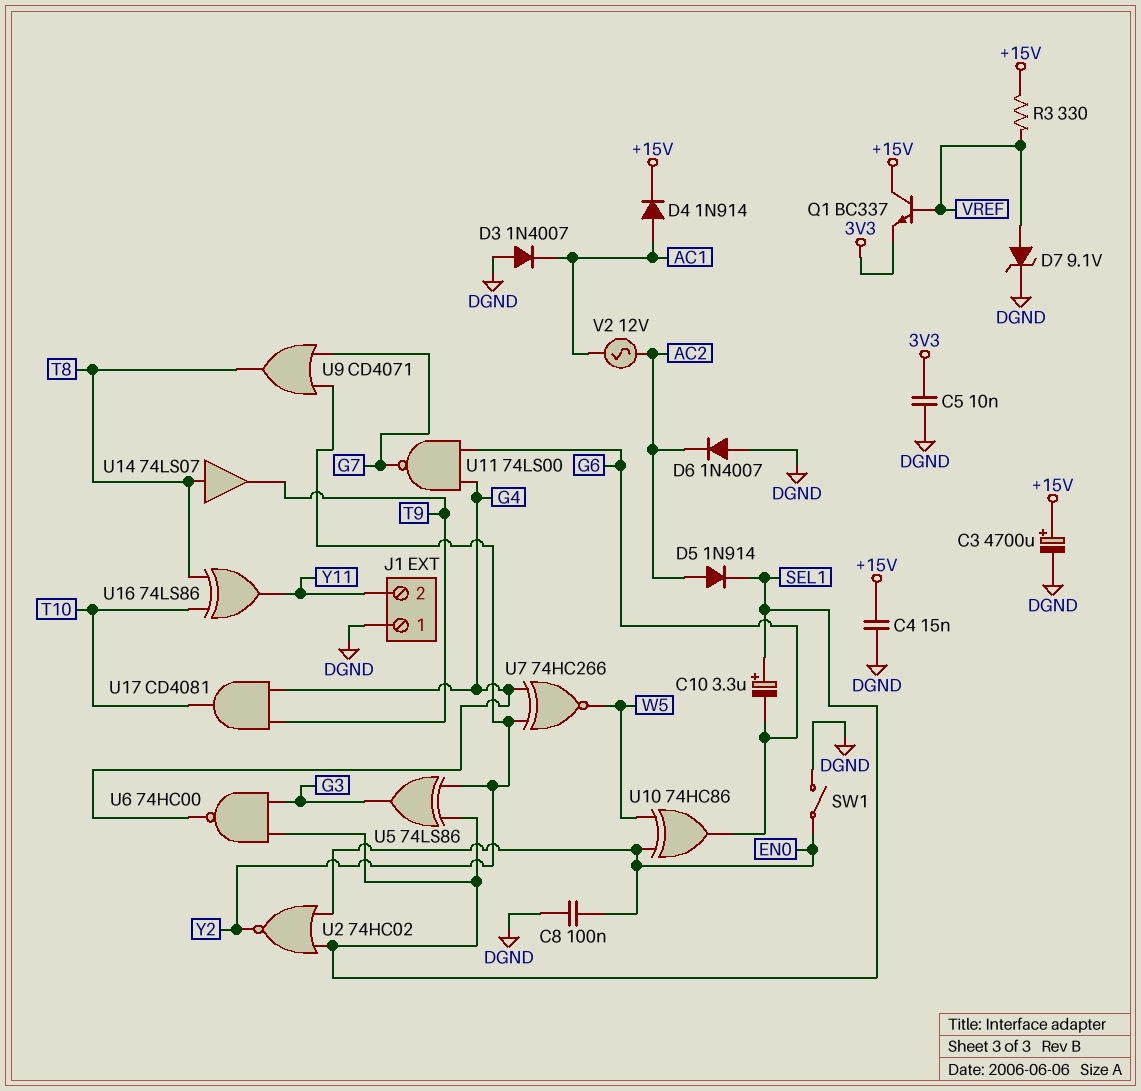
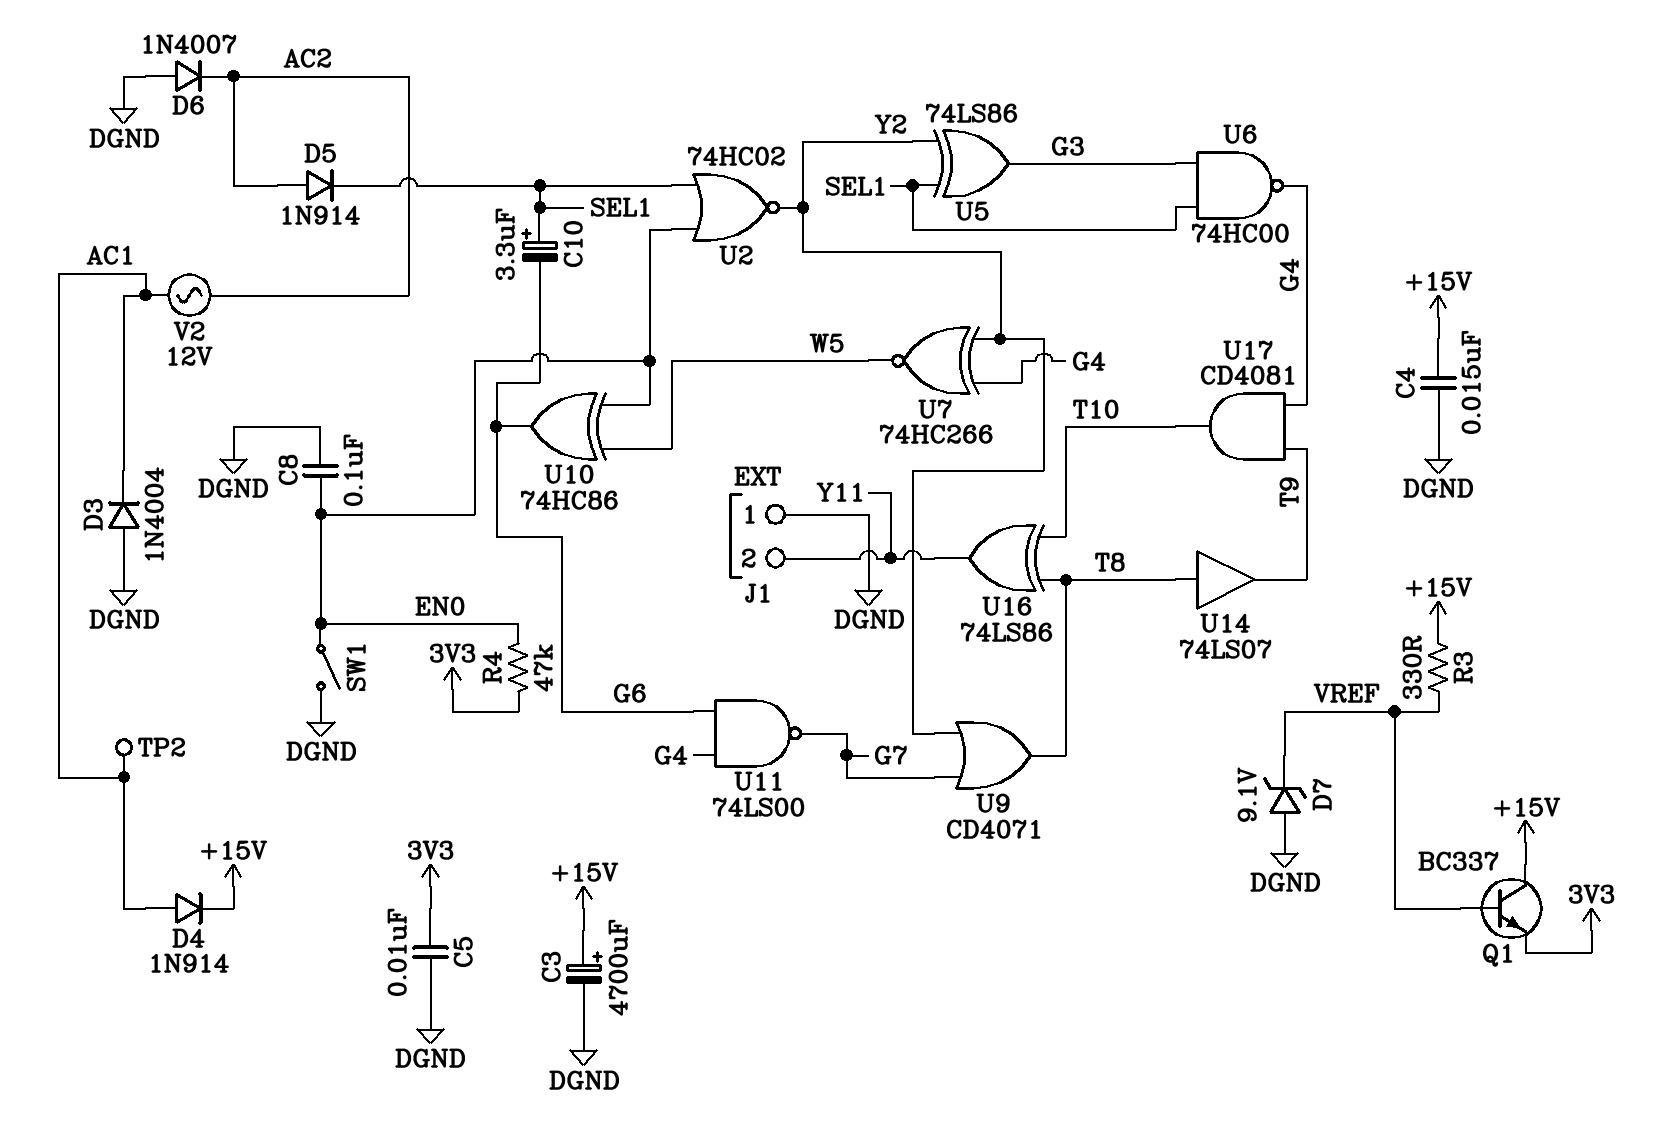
D3: diode 1N4007 (A DGND, K AC1) -> diode 1N4004 (A DGND, K AC1)
D7: zener 9.1V (A VREF, K DGND) -> zener 9.1V (A DGND, K VREF)
R4: none -> 47k (3V3, EN0)
TP2: none -> test point (AC1)

